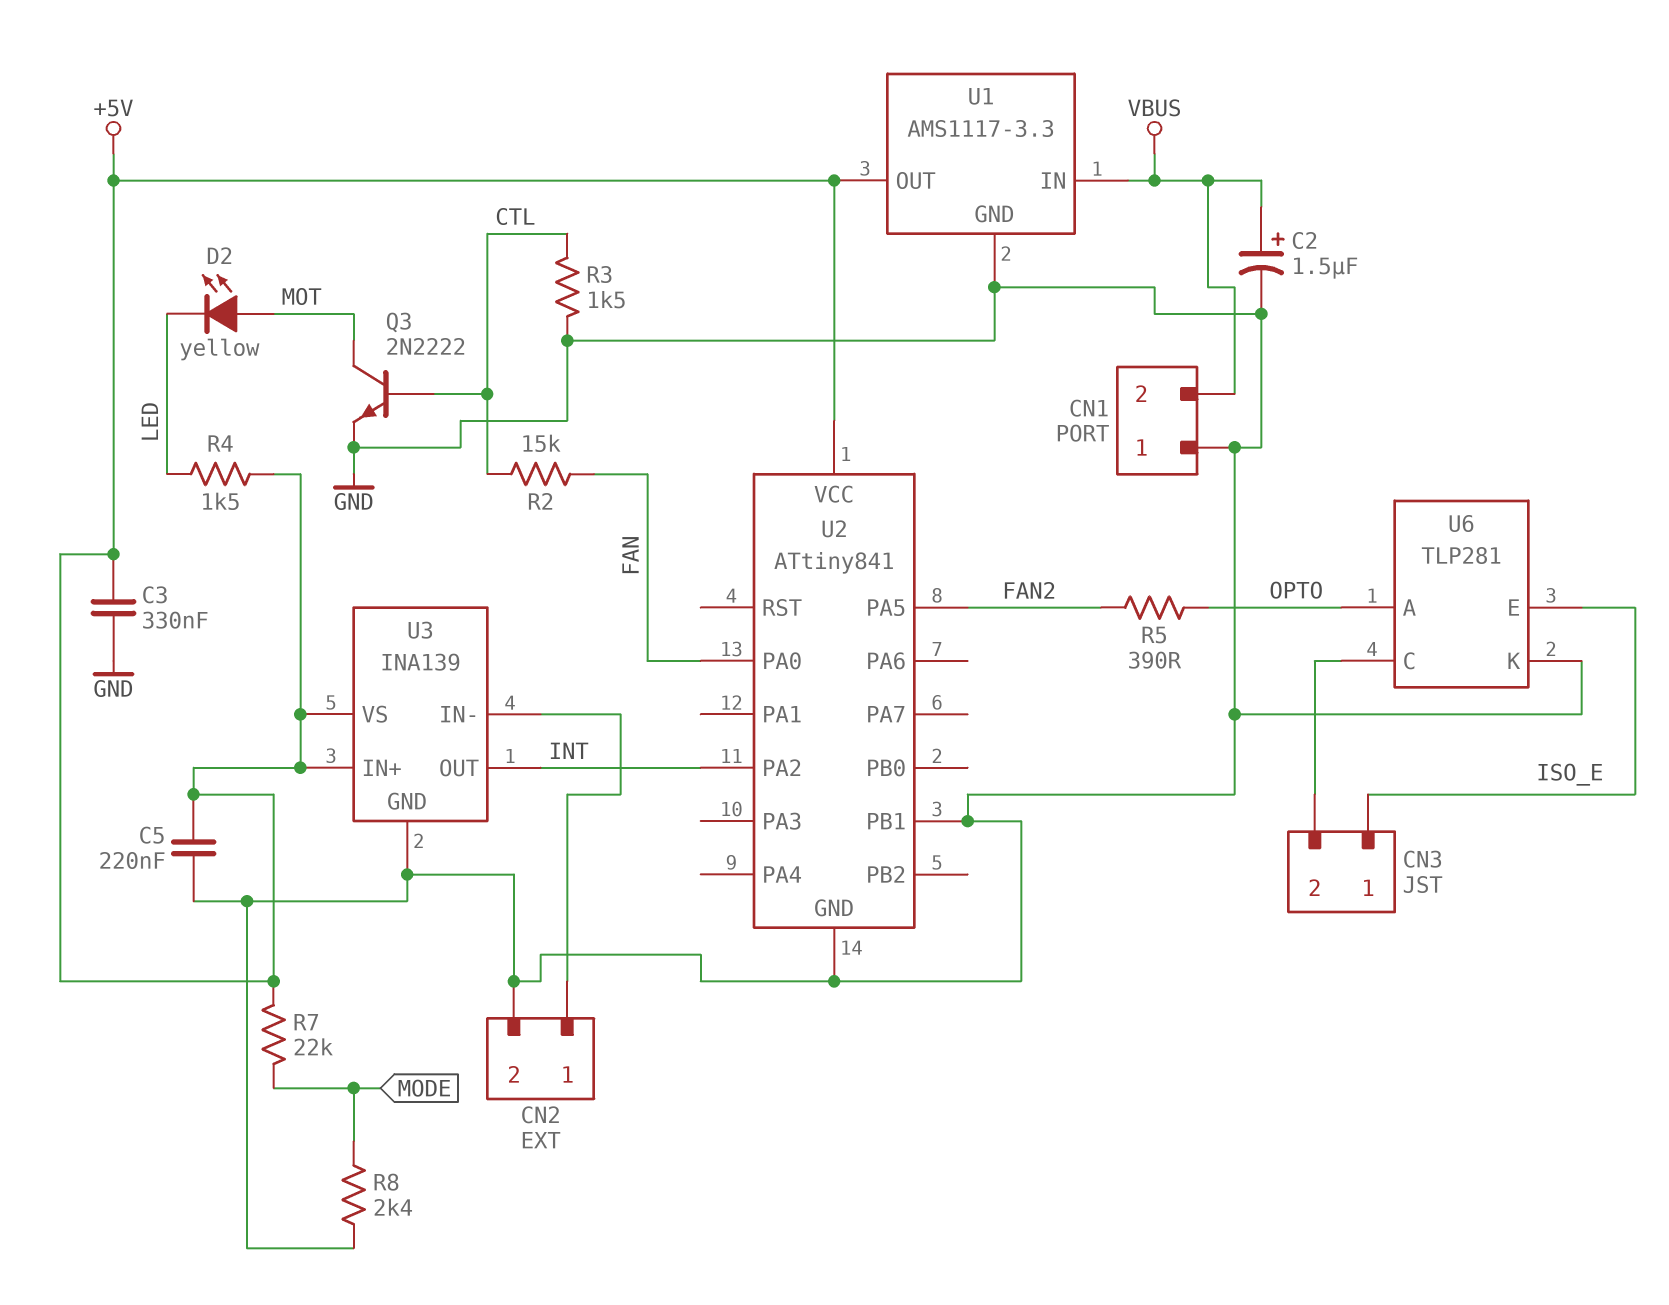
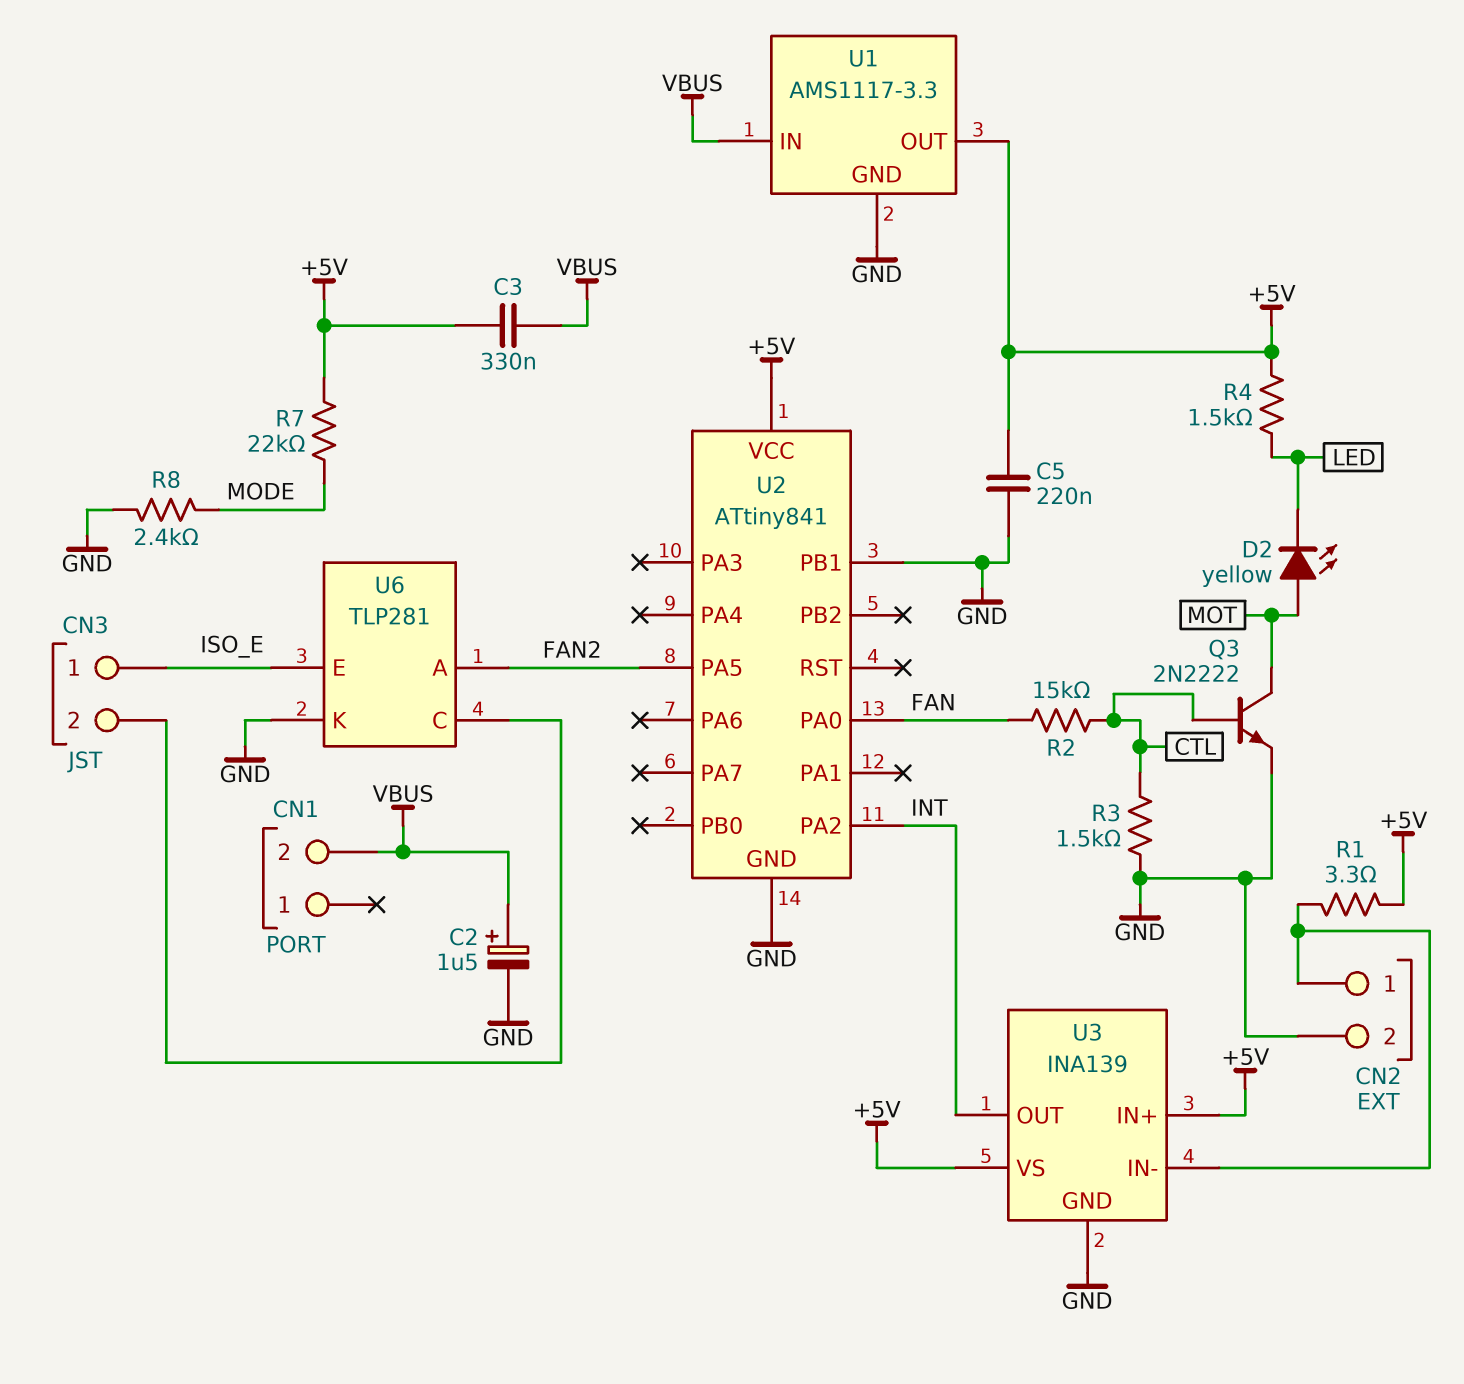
C3: 330nF (+5V, GND) -> 330nF (+5V, VBUS)
CN1 pin 1: GND -> none
R1: none -> 3.3 (+5V, CN2/1)
R5: 390 (FAN2, OPTO) -> none
U6 pin A: OPTO -> FAN2

